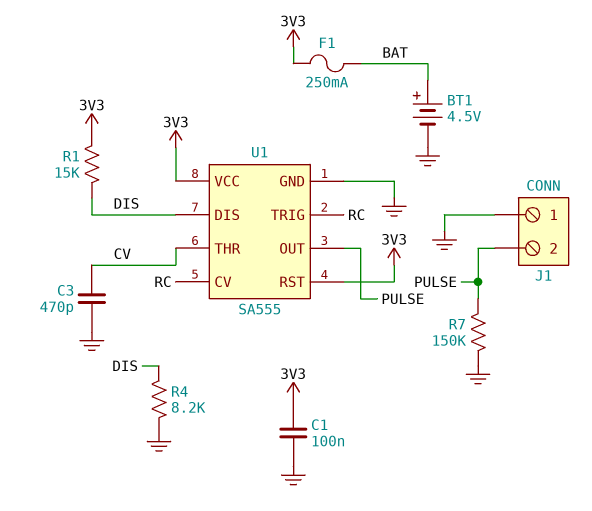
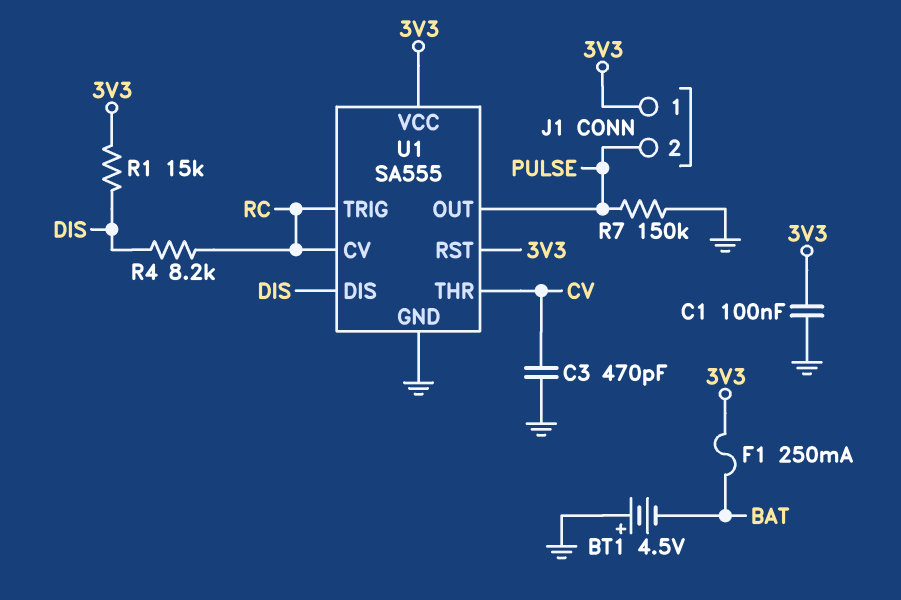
BT1: 4.5V (plus BAT, minus GND) -> 4.5V (plus GND, minus BAT)
J1 pin 1: GND -> 3V3
R4: 8.2k (DIS, GND) -> 8.2k (DIS, RC)

